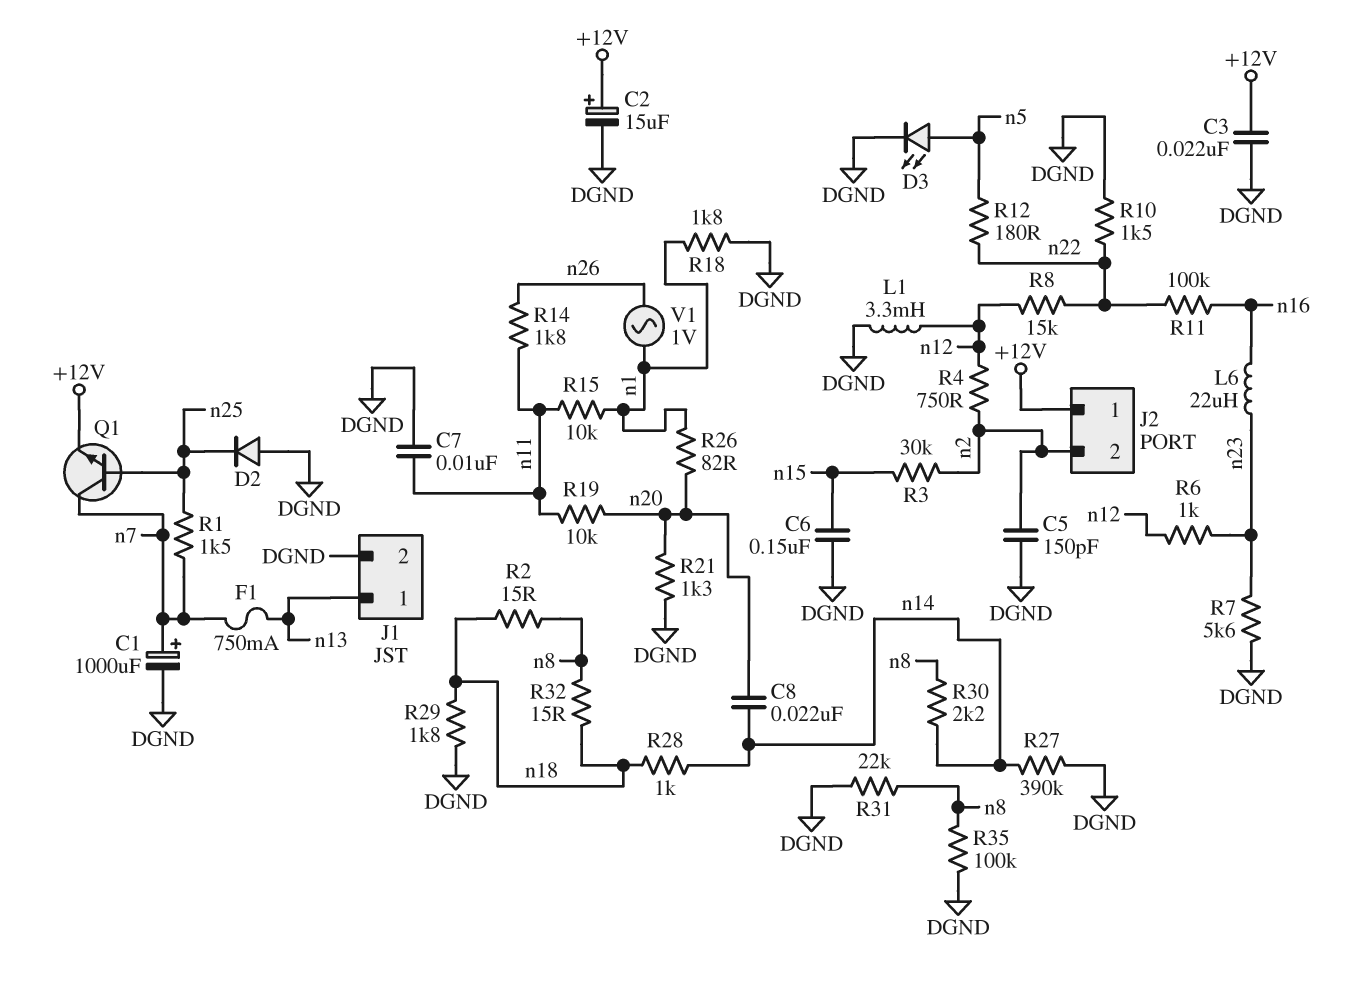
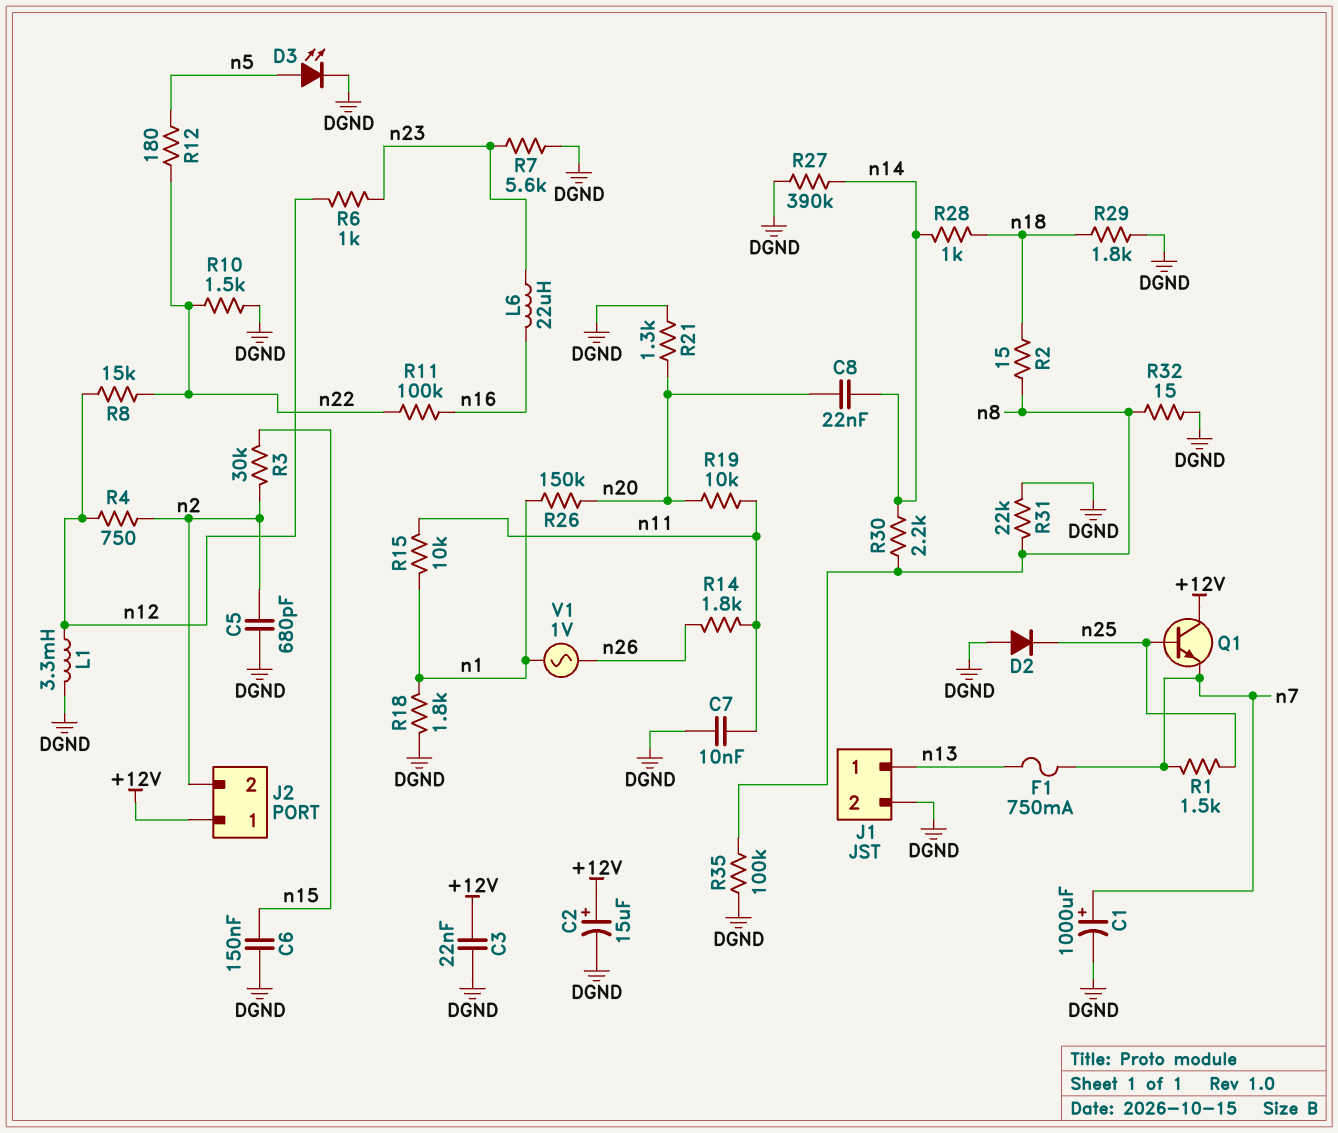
C5: 150pF (DGND, n2) -> 680pF (DGND, n2)
Q1: NPN (B n25, C n7, E +12V) -> NPN (B n25, C +12V, E n7)
R26: 82 (n1, n20) -> 150k (n1, n20)
R32: 15 (n8, n18) -> 15 (DGND, n8)

